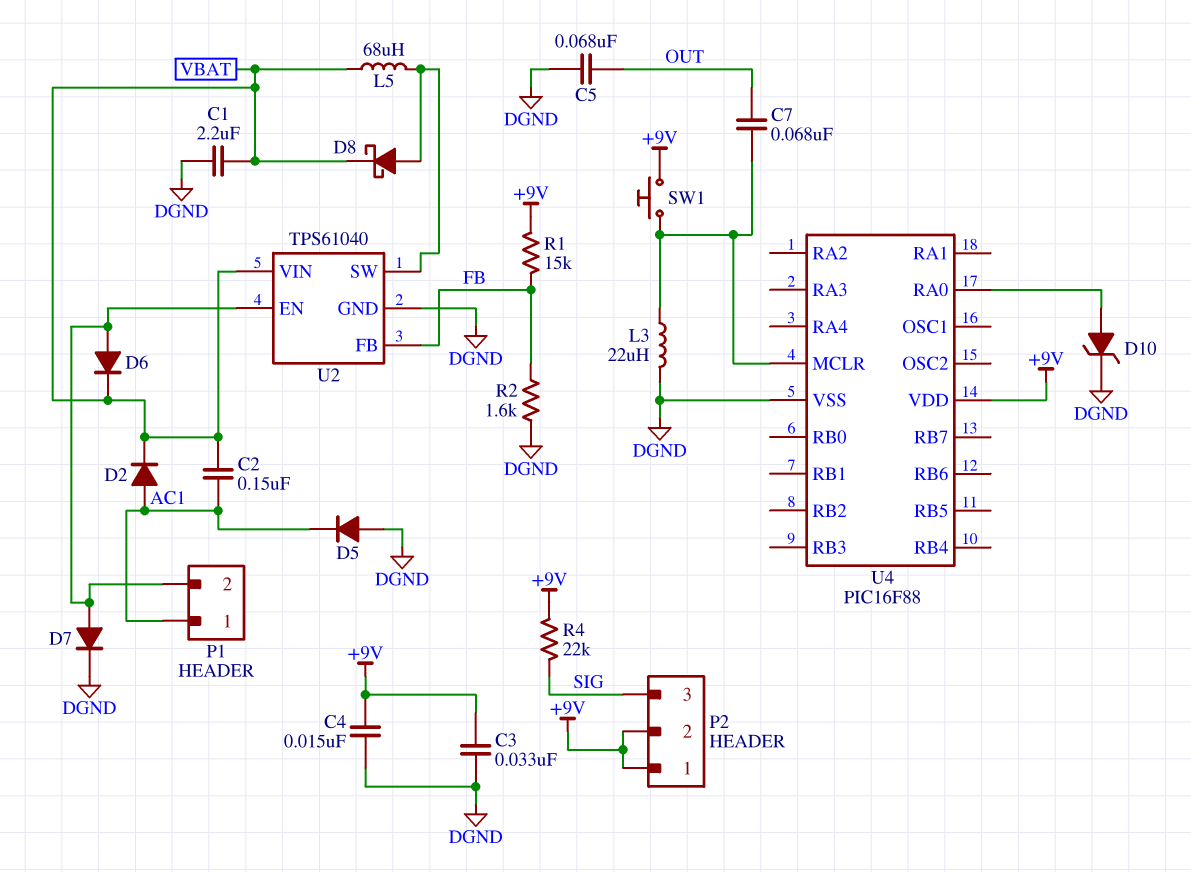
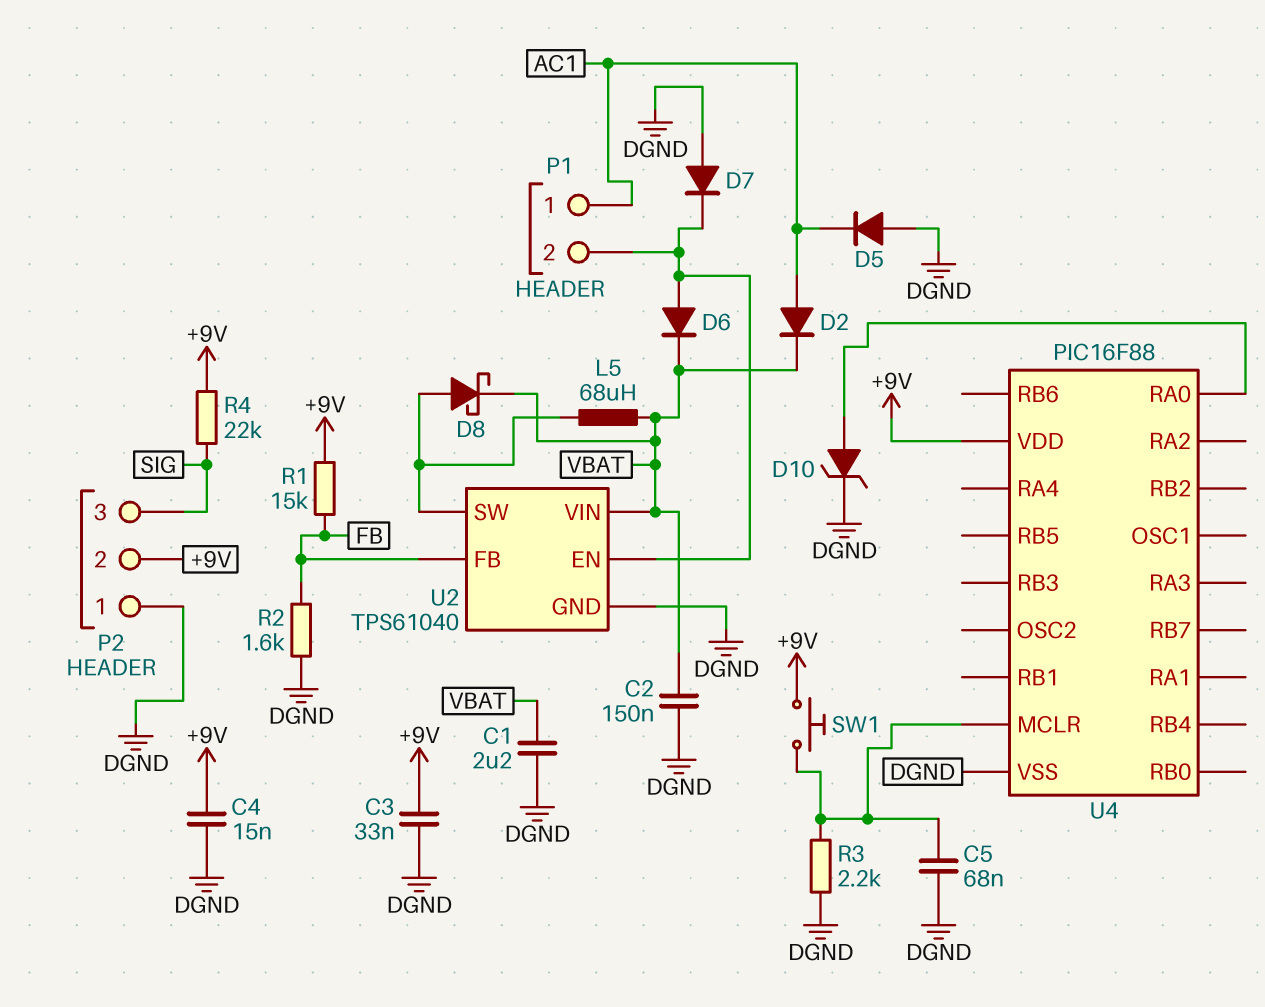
C2: 150nF (AC1, VBAT) -> 150nF (DGND, VBAT)
C5: 68nF (DGND, OUT) -> 68nF (DGND, U4/MCLR)
C7: 68nF (OUT, U4/MCLR) -> none
D7: diode (A P1/2, K DGND) -> diode (A DGND, K P1/2)
L3: 22uH (DGND, U4/MCLR) -> none
P2 pin 1: +9V -> DGND
R3: none -> 2.2k (DGND, U4/MCLR)

